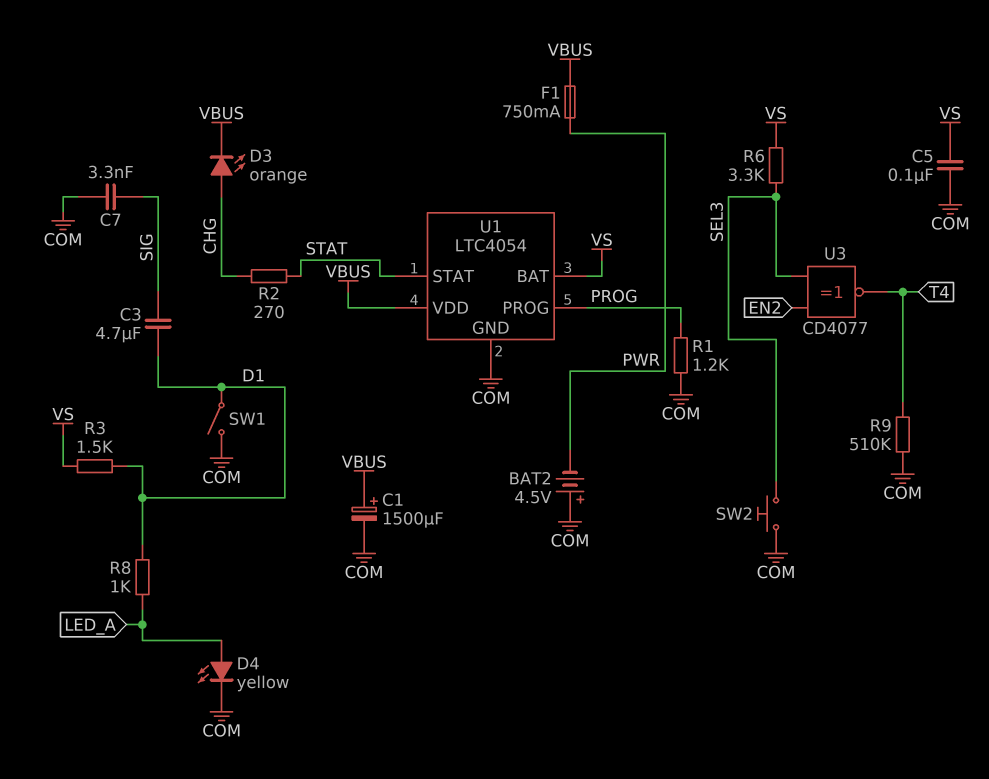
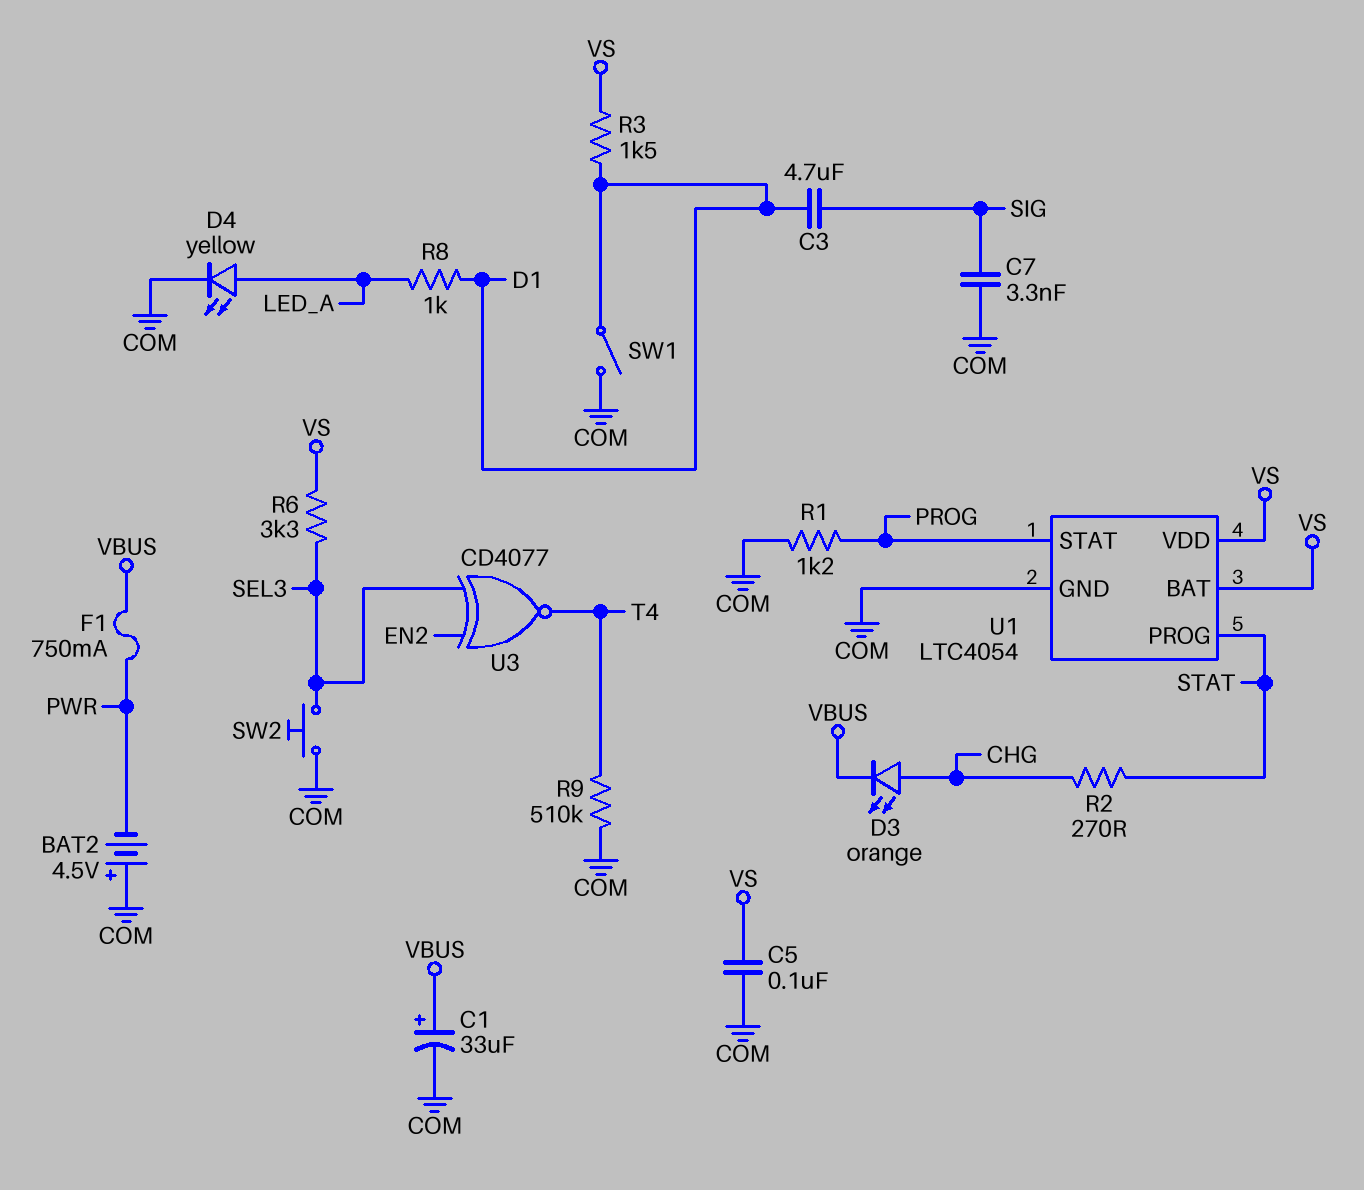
C1: 1500uF (plus VBUS, minus COM) -> 33uF (plus VBUS, minus COM)
U1 pin PROG: PROG -> STAT
U1 pin STAT: STAT -> PROG
U1 pin VDD: VBUS -> VS

